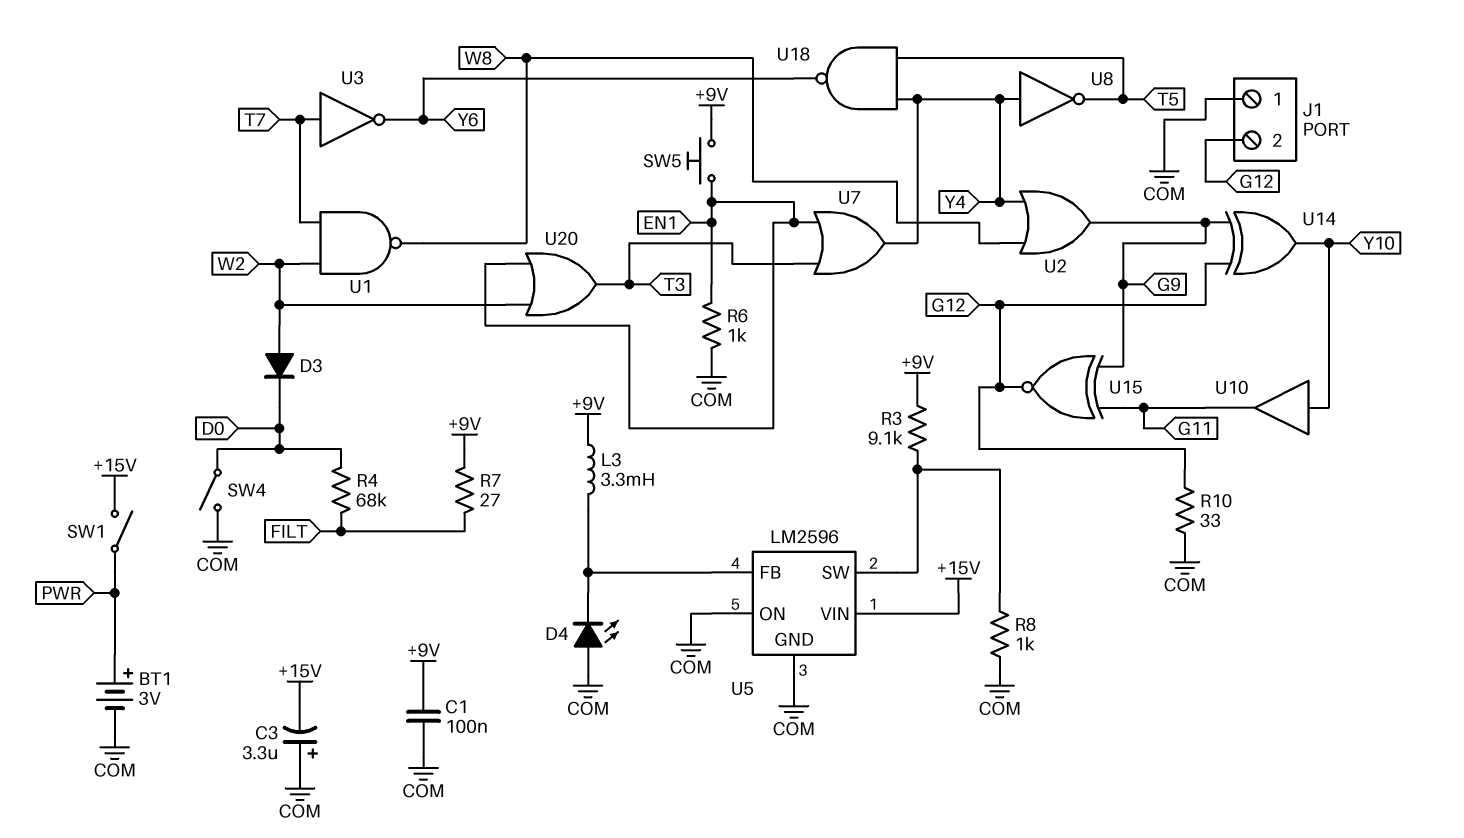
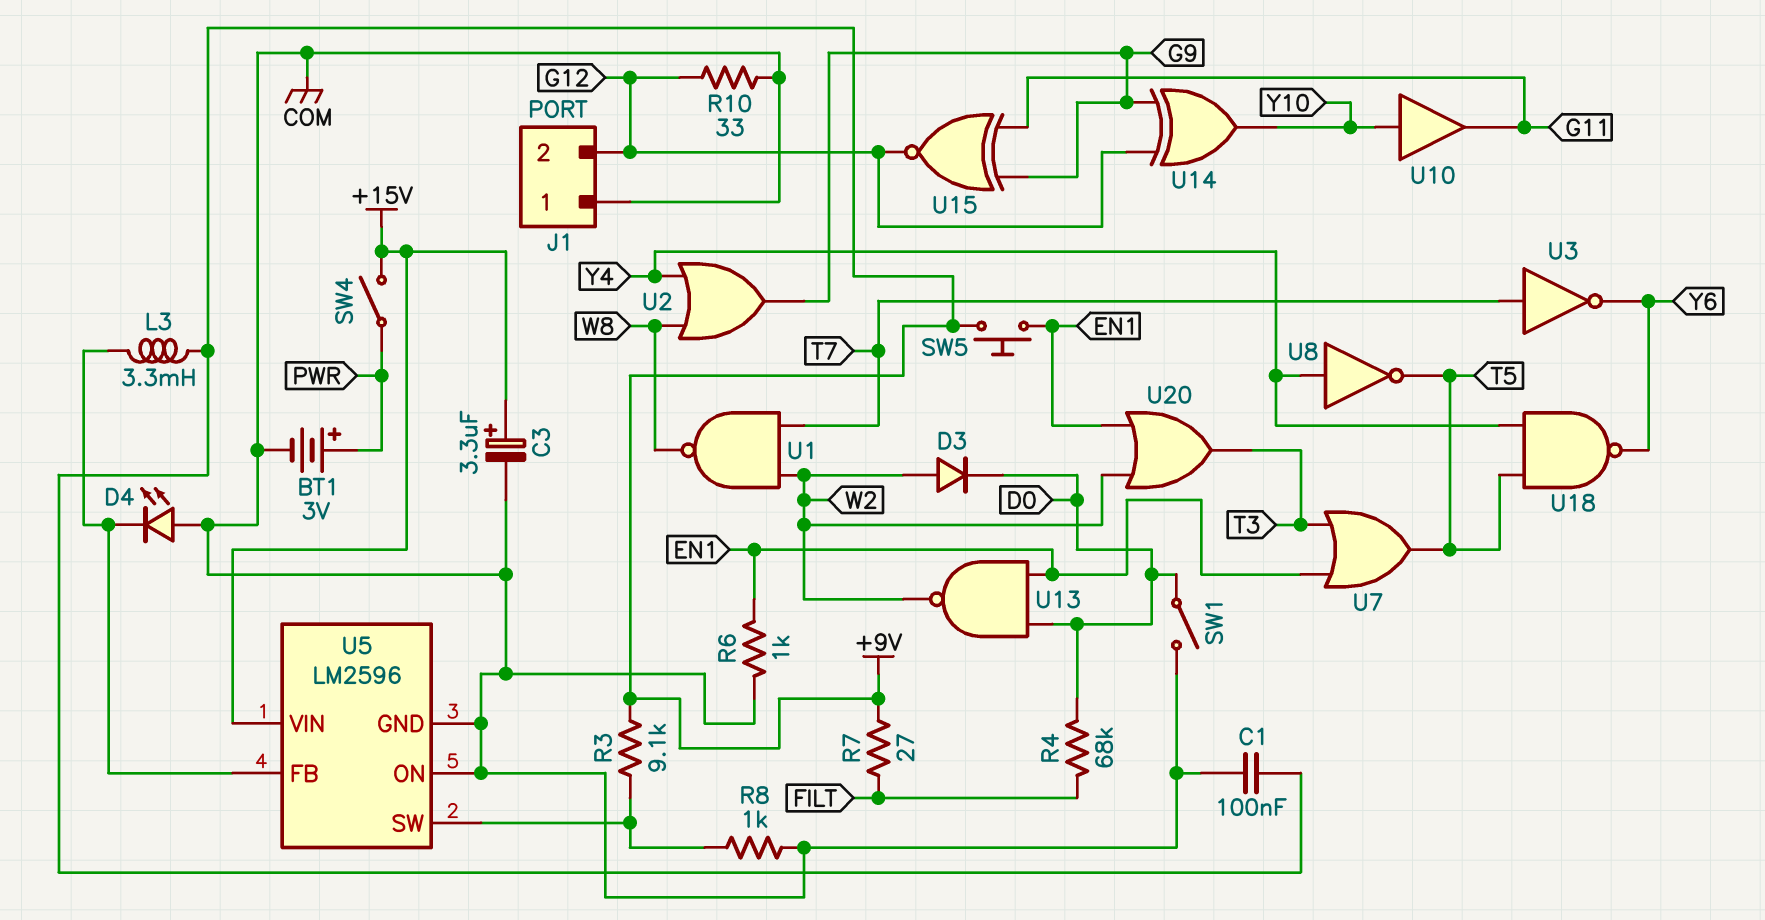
C3: 3.3uF (plus COM, minus +15V) -> 3.3uF (plus +15V, minus COM)
SW1: switch (+15V, PWR) -> switch (COM, D0)
SW4: switch (COM, D0) -> switch (+15V, PWR)
U7: OR (in EN1, in T3, out Y4) -> OR (in EN1, in T3, out T5)
U13: none -> NAND (in D0, in EN1, out W2)

